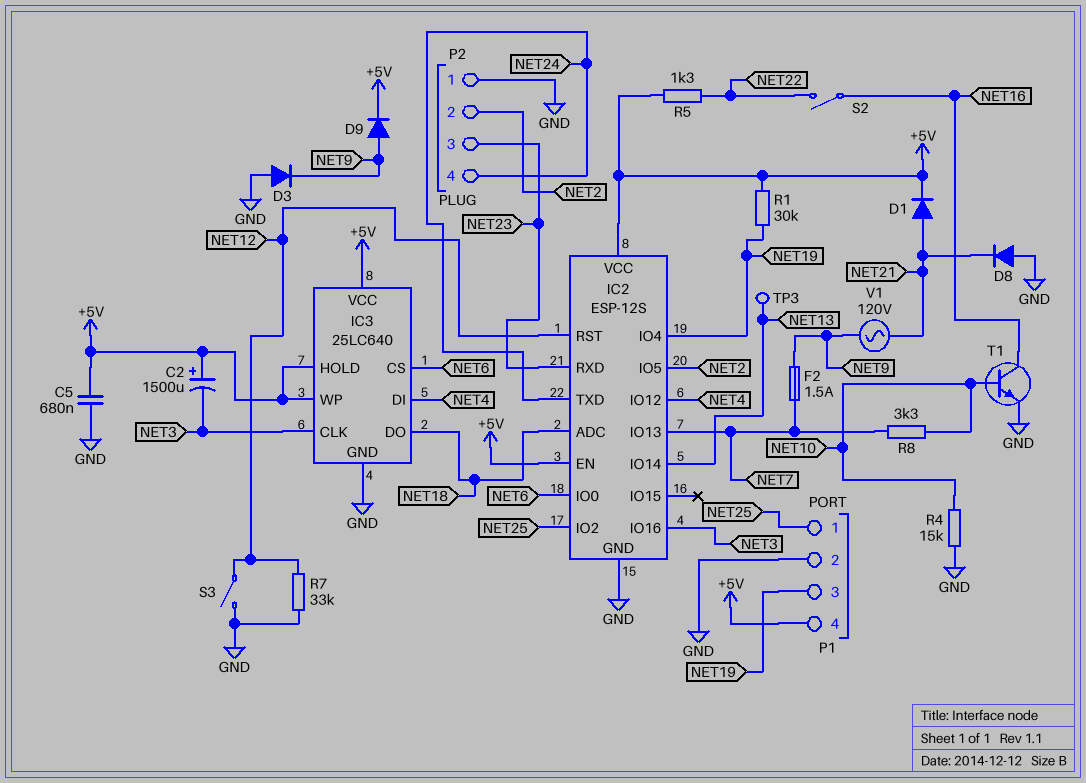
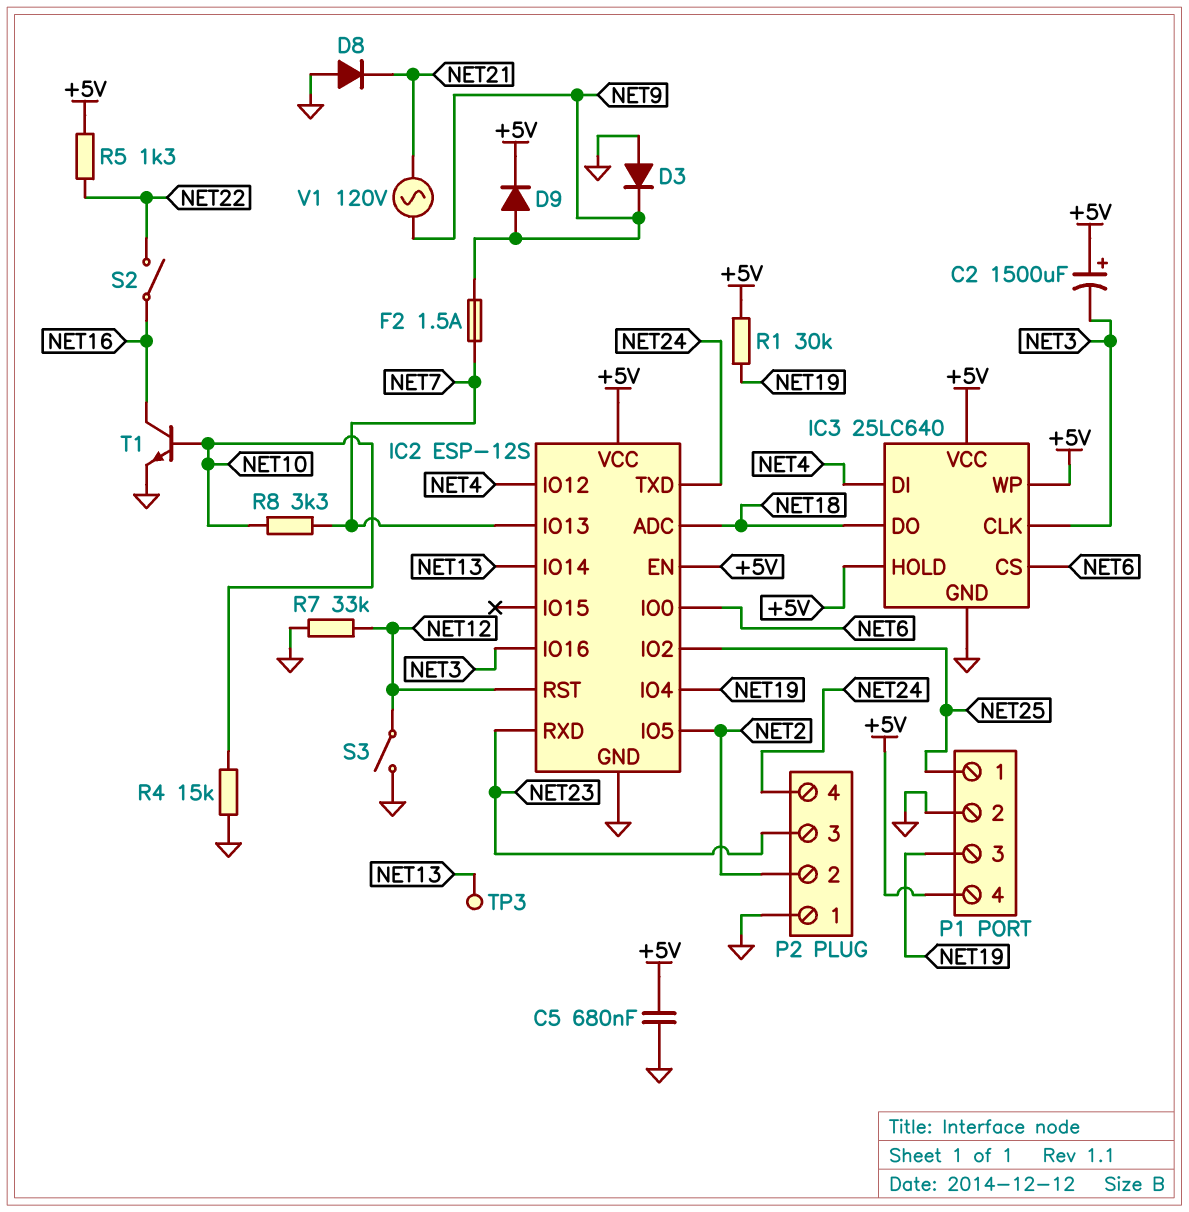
D1: diode (A NET21, K +5V) -> none

